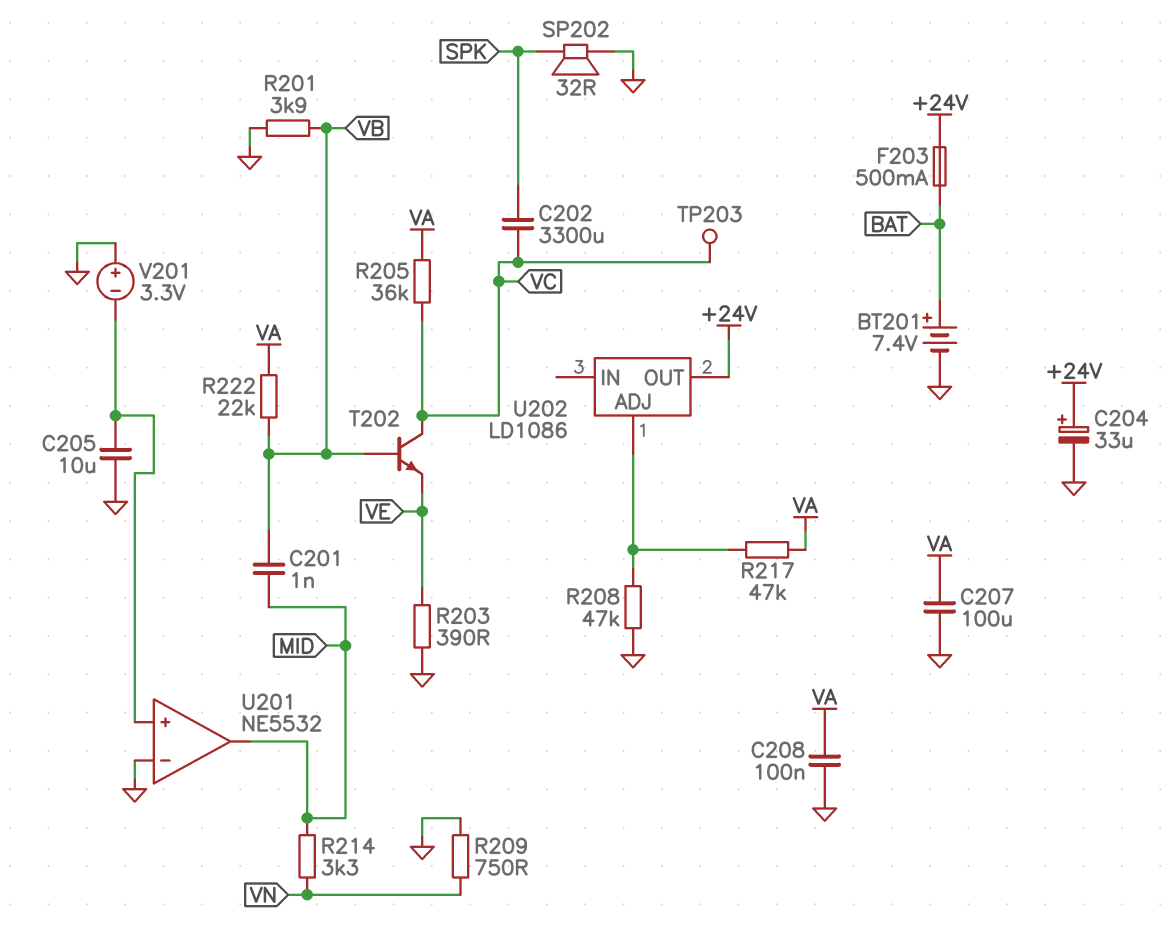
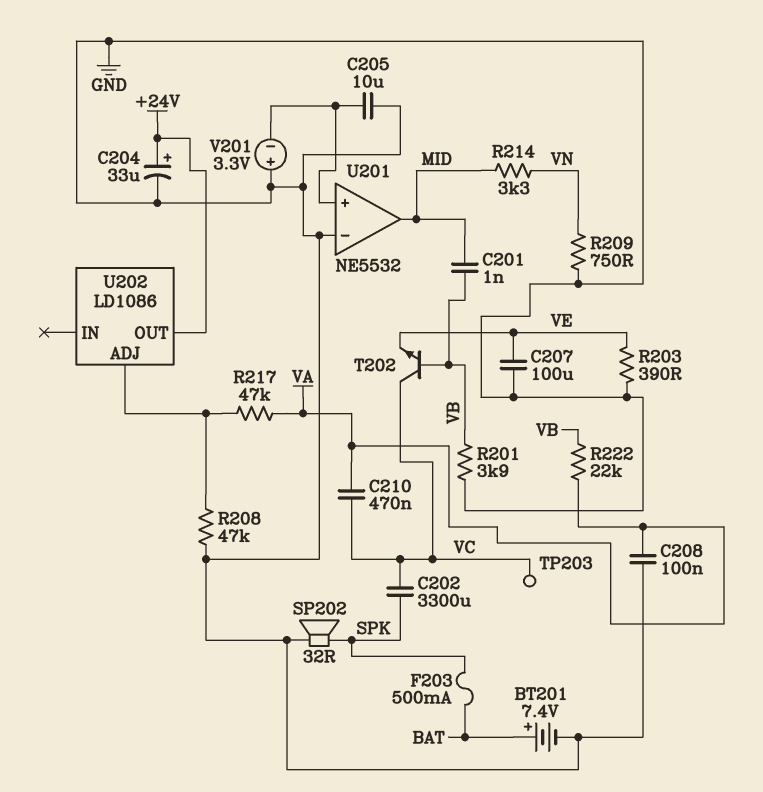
C207: 100uF (GND, VA) -> 100uF (GND, VE)
C210: none -> 470nF (VA, VC)
F203: 500mA (+24V, BAT) -> 500mA (BAT, SPK)
R205: 36k (VA, VC) -> none

